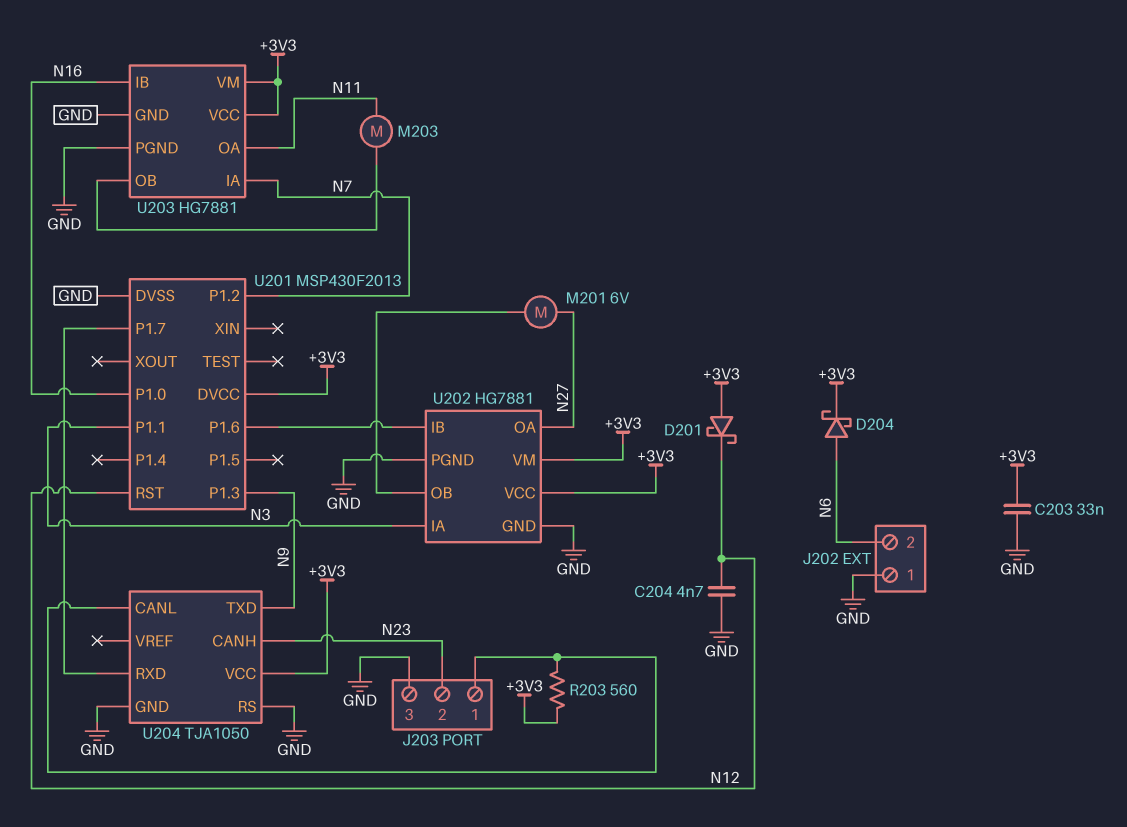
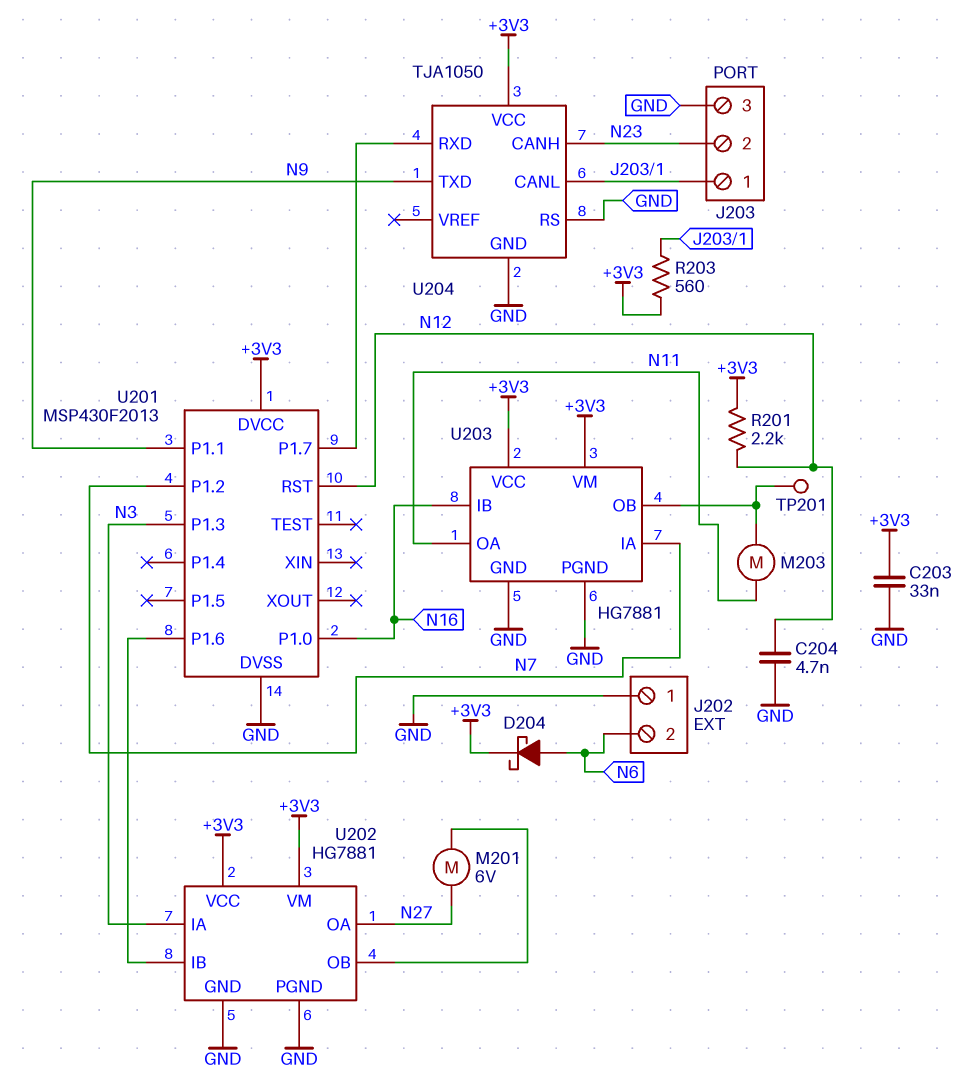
D201: schottky (A +3V3, K N12) -> none
R201: none -> 2.2k (+3V3, N12)
TP201: none -> test point (U203/OB)
U201 pin P1.1: N3 -> N9
U201 pin P1.3: N9 -> N3

